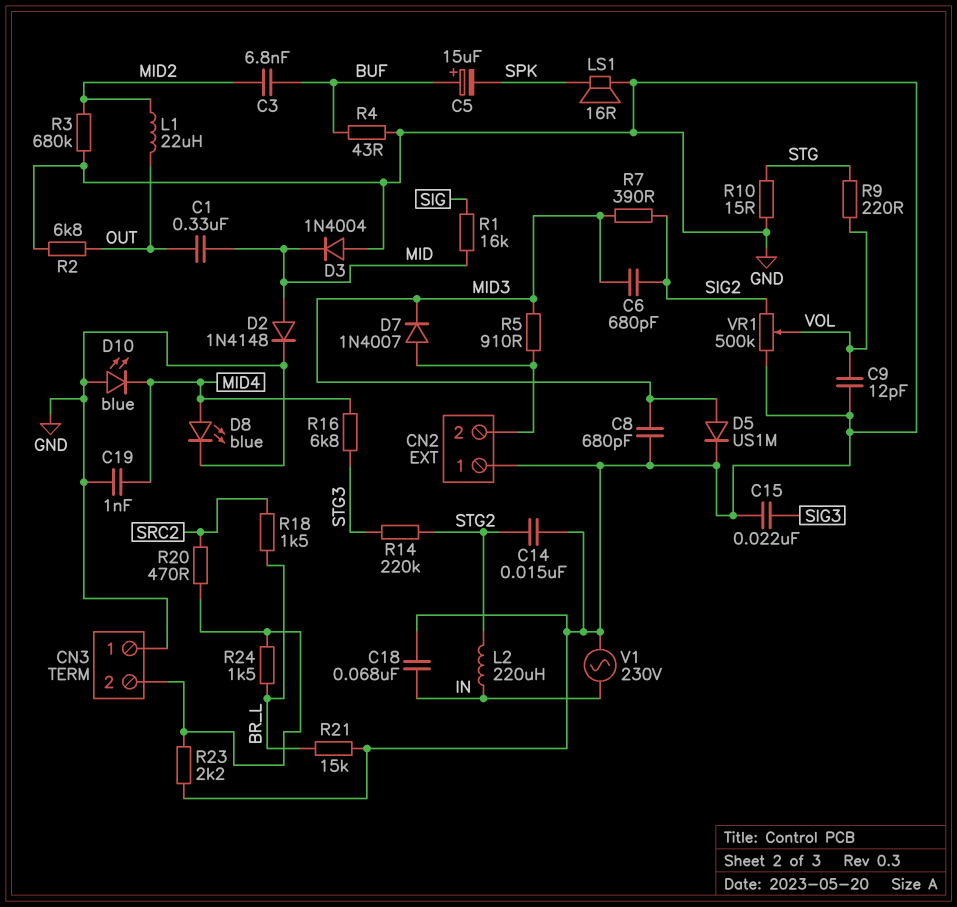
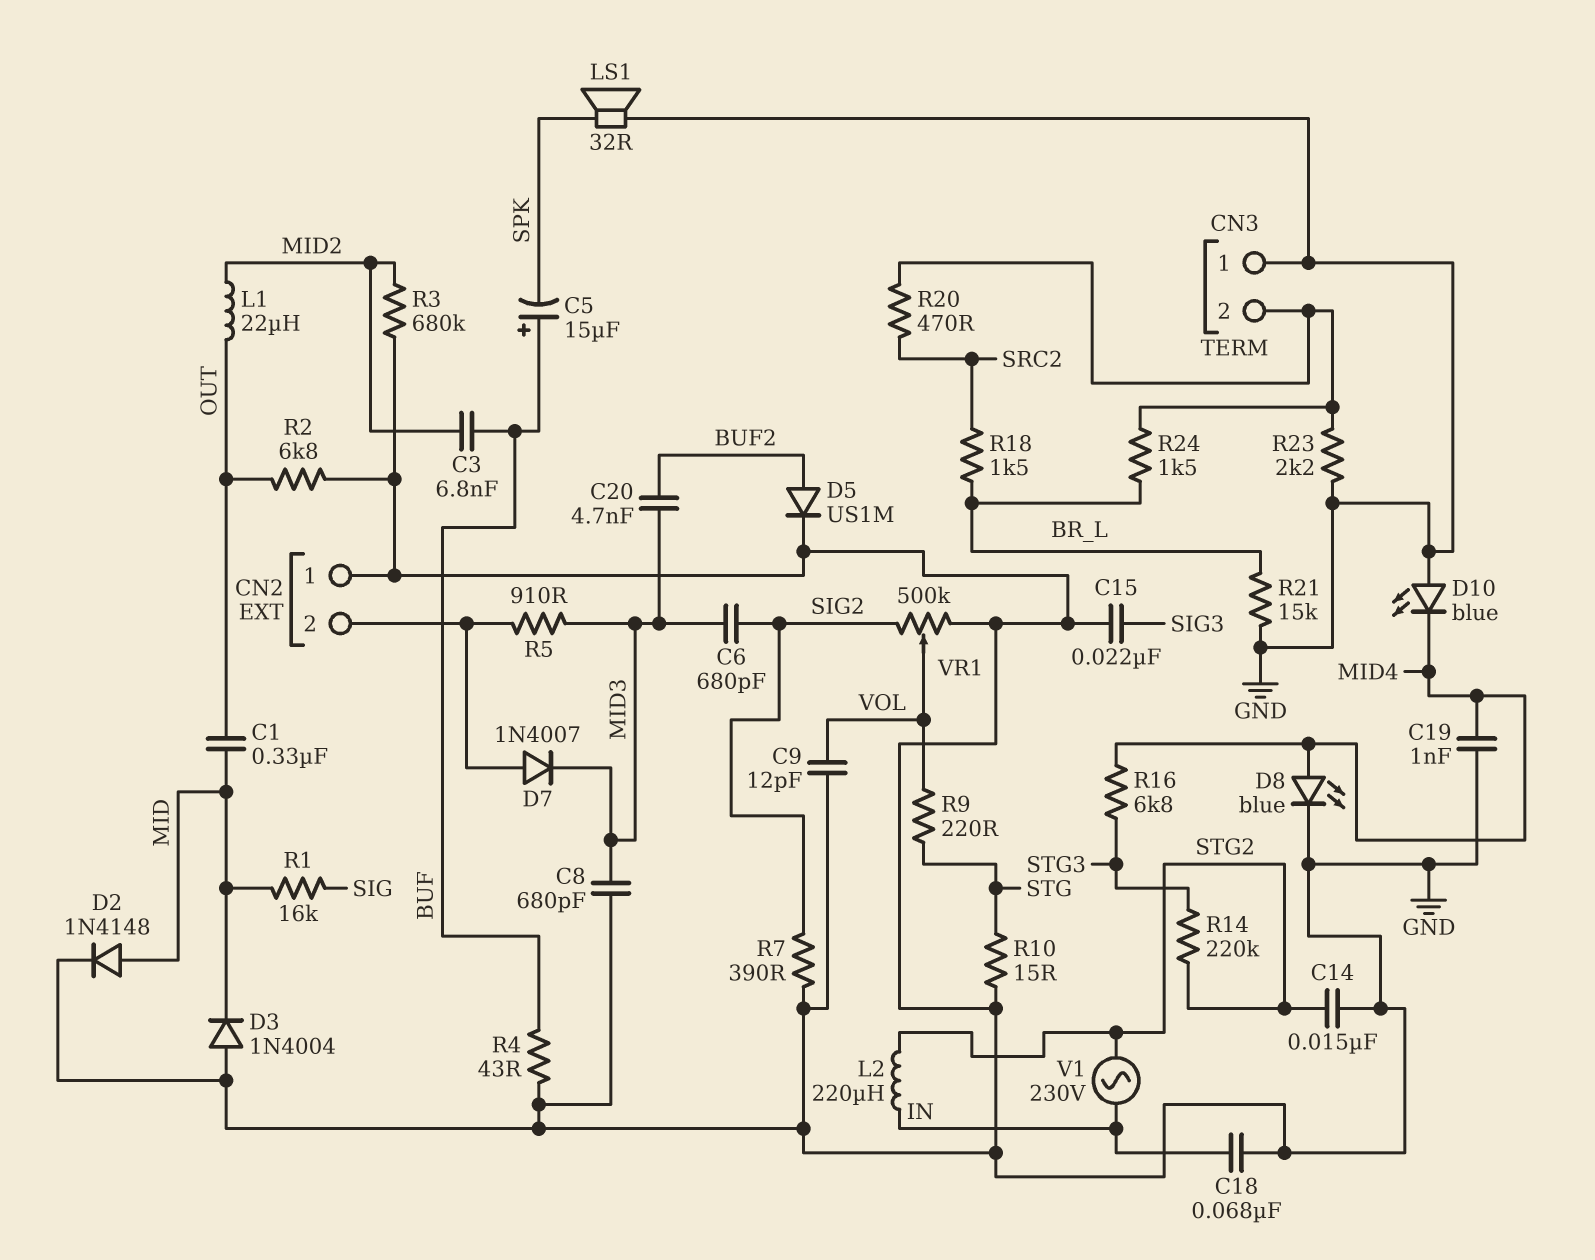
C20: none -> 4.7nF (BUF2, MID3)
D5: diode US1M (A MID3, K GND) -> diode US1M (A BUF2, K GND)
LS1: speaker 16R (GND, SPK) -> speaker 32R (GND, SPK)
R7: 390 (MID3, SIG2) -> 390 (GND, SIG2)
V1: AC 230V (GND, IN) -> AC 230V (IN, STG2)

